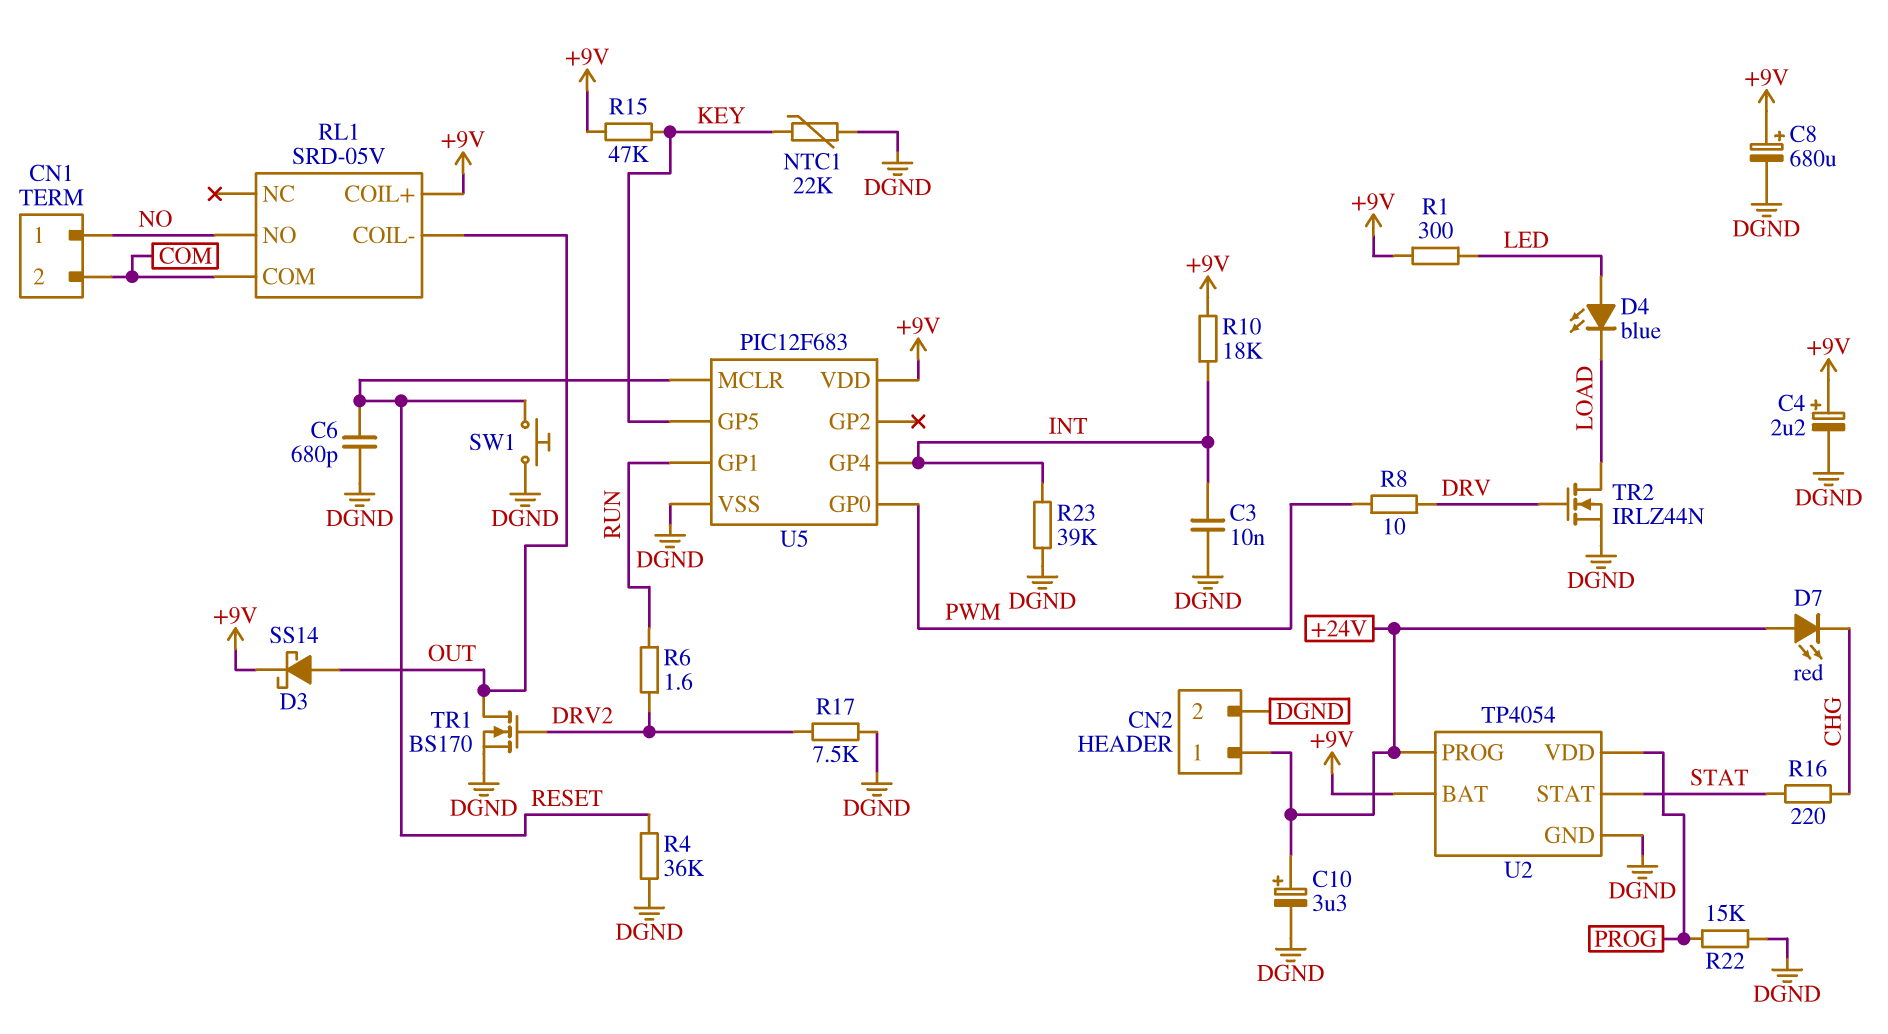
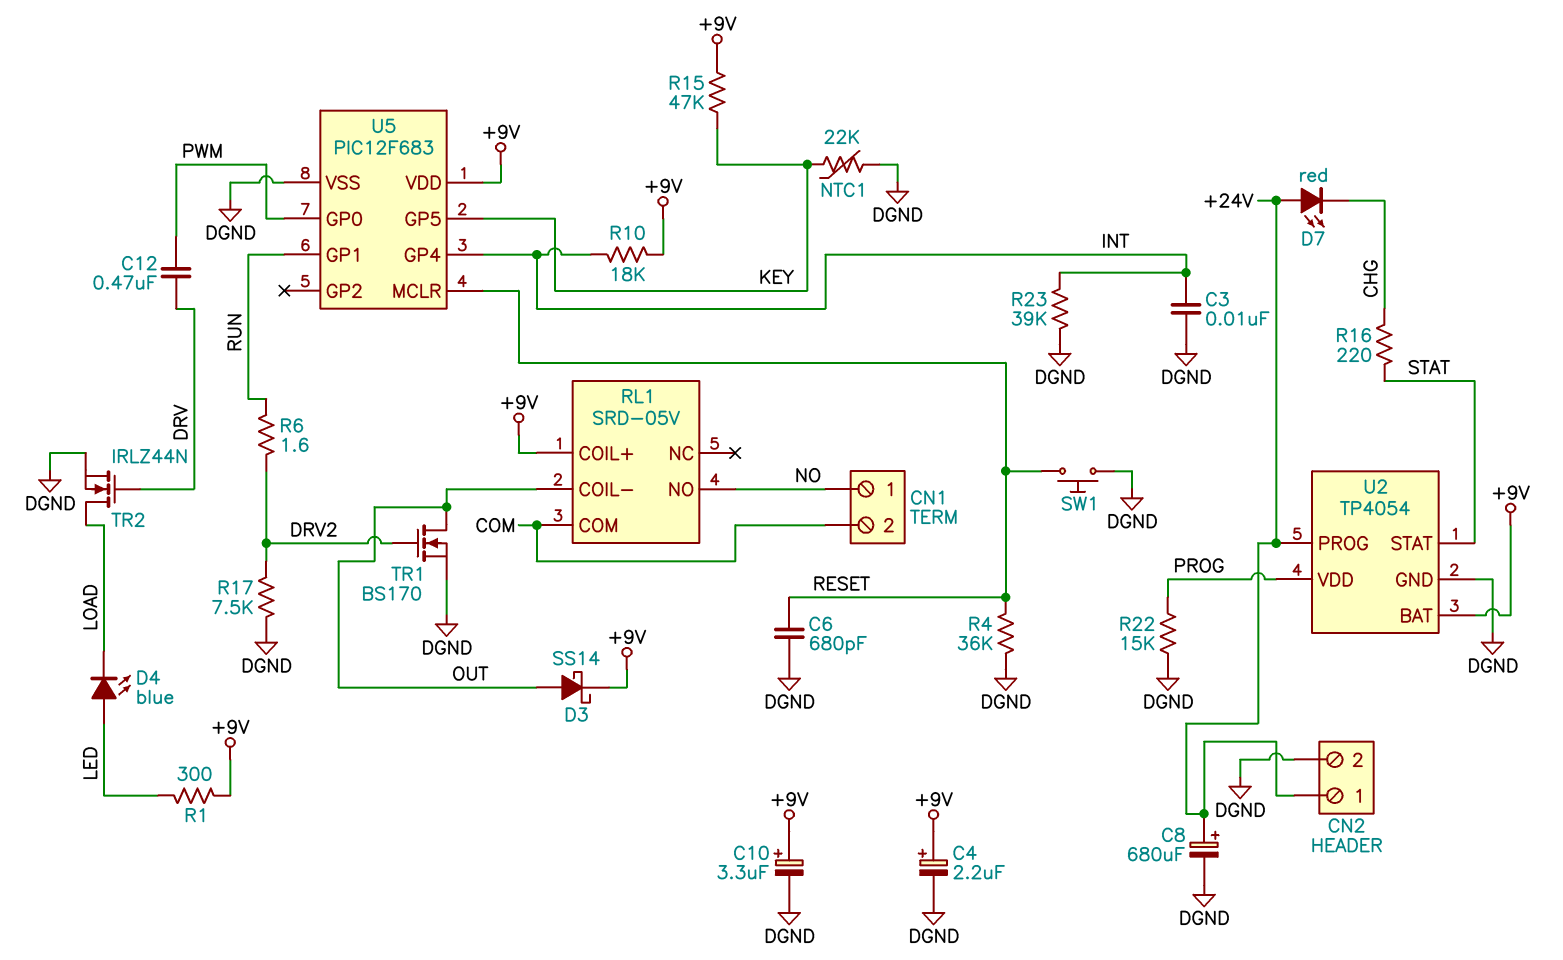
C8: 680uF (plus +9V, minus DGND) -> 680uF (plus +24V, minus DGND)
C10: 3.3uF (plus +24V, minus DGND) -> 3.3uF (plus +9V, minus DGND)
C12: none -> 470nF (DRV, PWM)
R8: 10 (DRV, PWM) -> none

